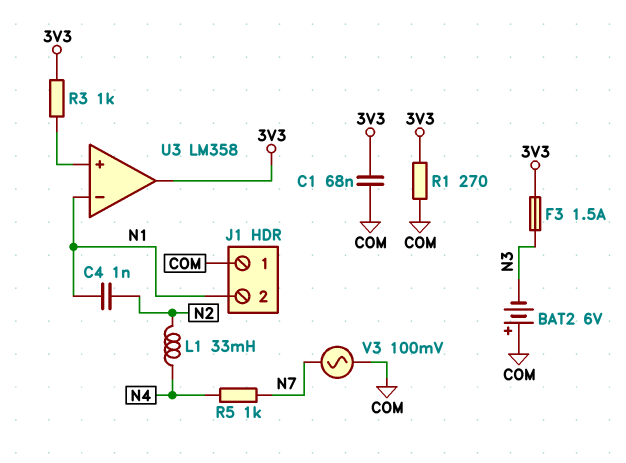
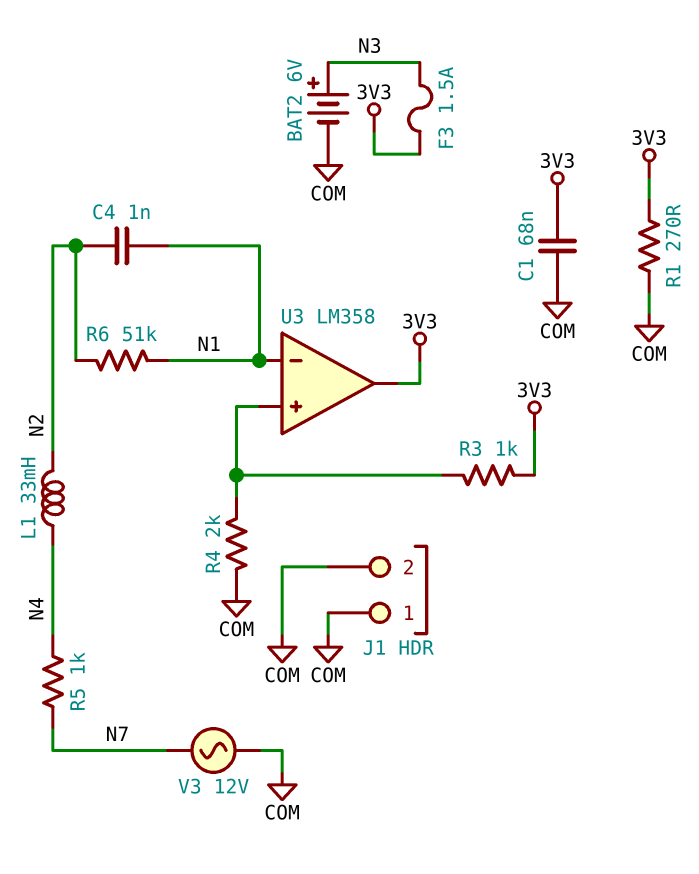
BAT2: 6V (plus COM, minus N3) -> 6V (plus N3, minus COM)
J1 pin 2: N1 -> COM
R4: none -> 2k (COM, U3/in+)
R6: none -> 51k (N1, N2)
V3: AC 100mV (COM, N7) -> AC 12V (COM, N7)

